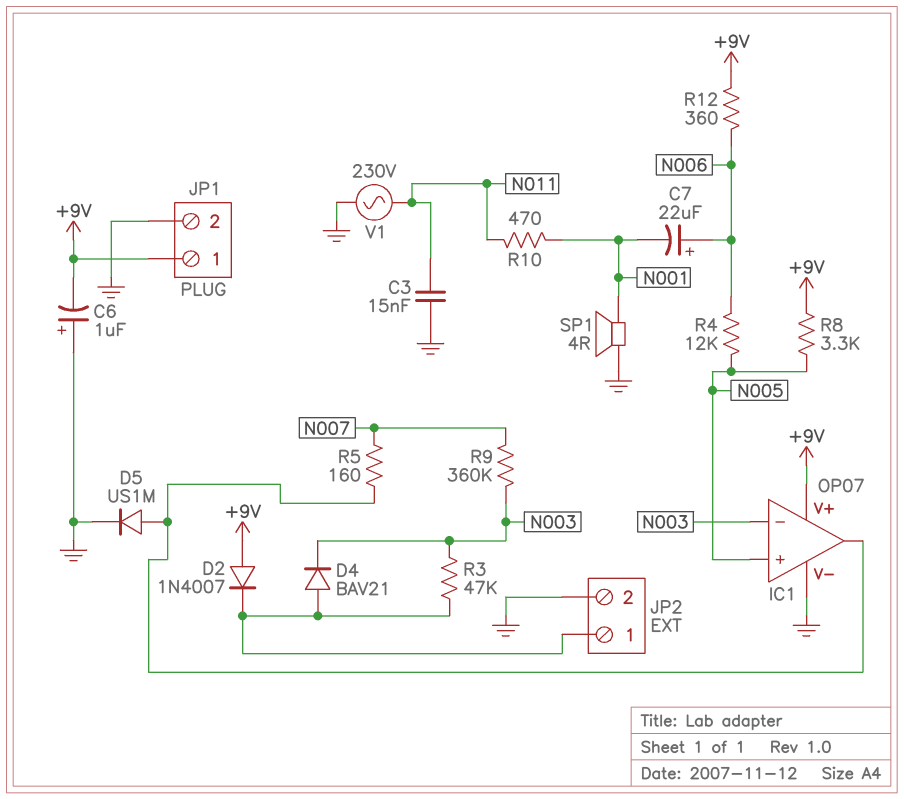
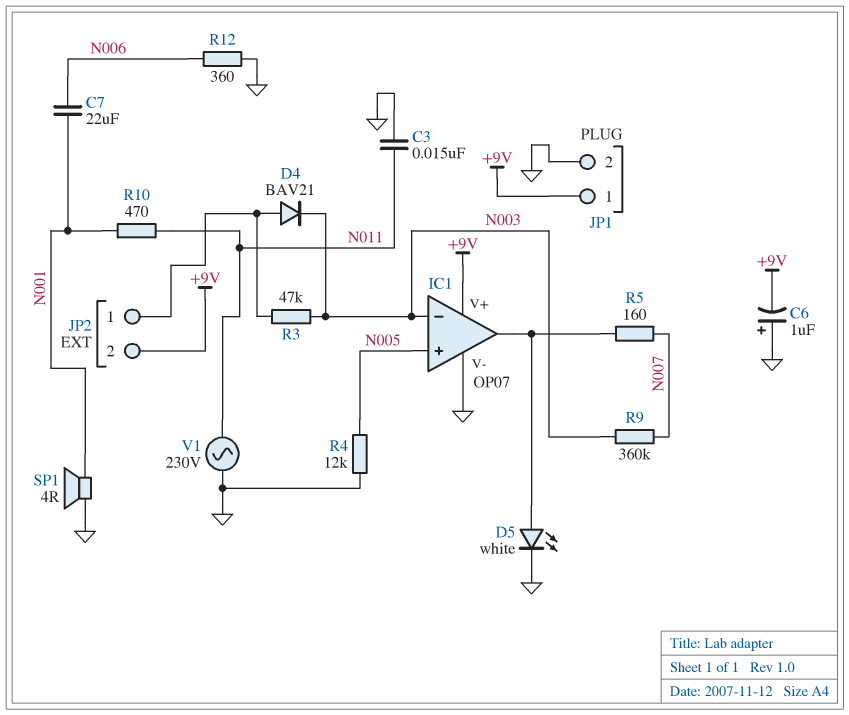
C7: 22uF (plus N006, minus N001) -> 22uF (N001, N006)
D2: diode 1N4007 (A +9V, K JP2/1) -> none
D5: diode US1M (A IC1/out, K GND) -> LED white (A IC1/out, K GND)
JP2 pin 2: GND -> +9V
R4: 12k (N005, N006) -> 12k (GND, N005)
R8: 3.3k (+9V, N005) -> none
R12: 360 (+9V, N006) -> 360 (GND, N006)

